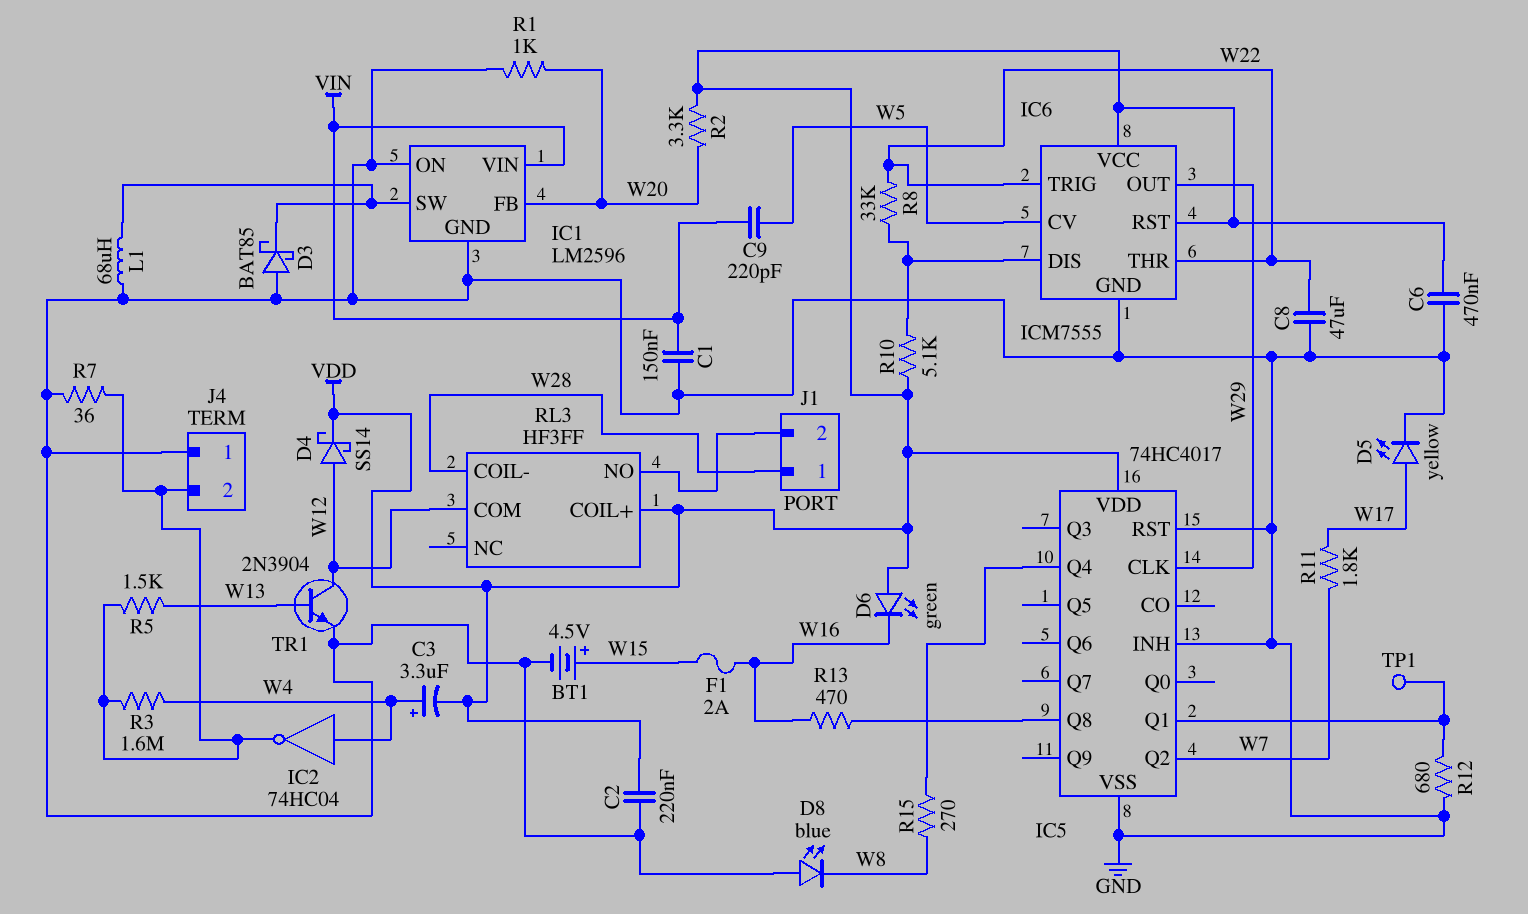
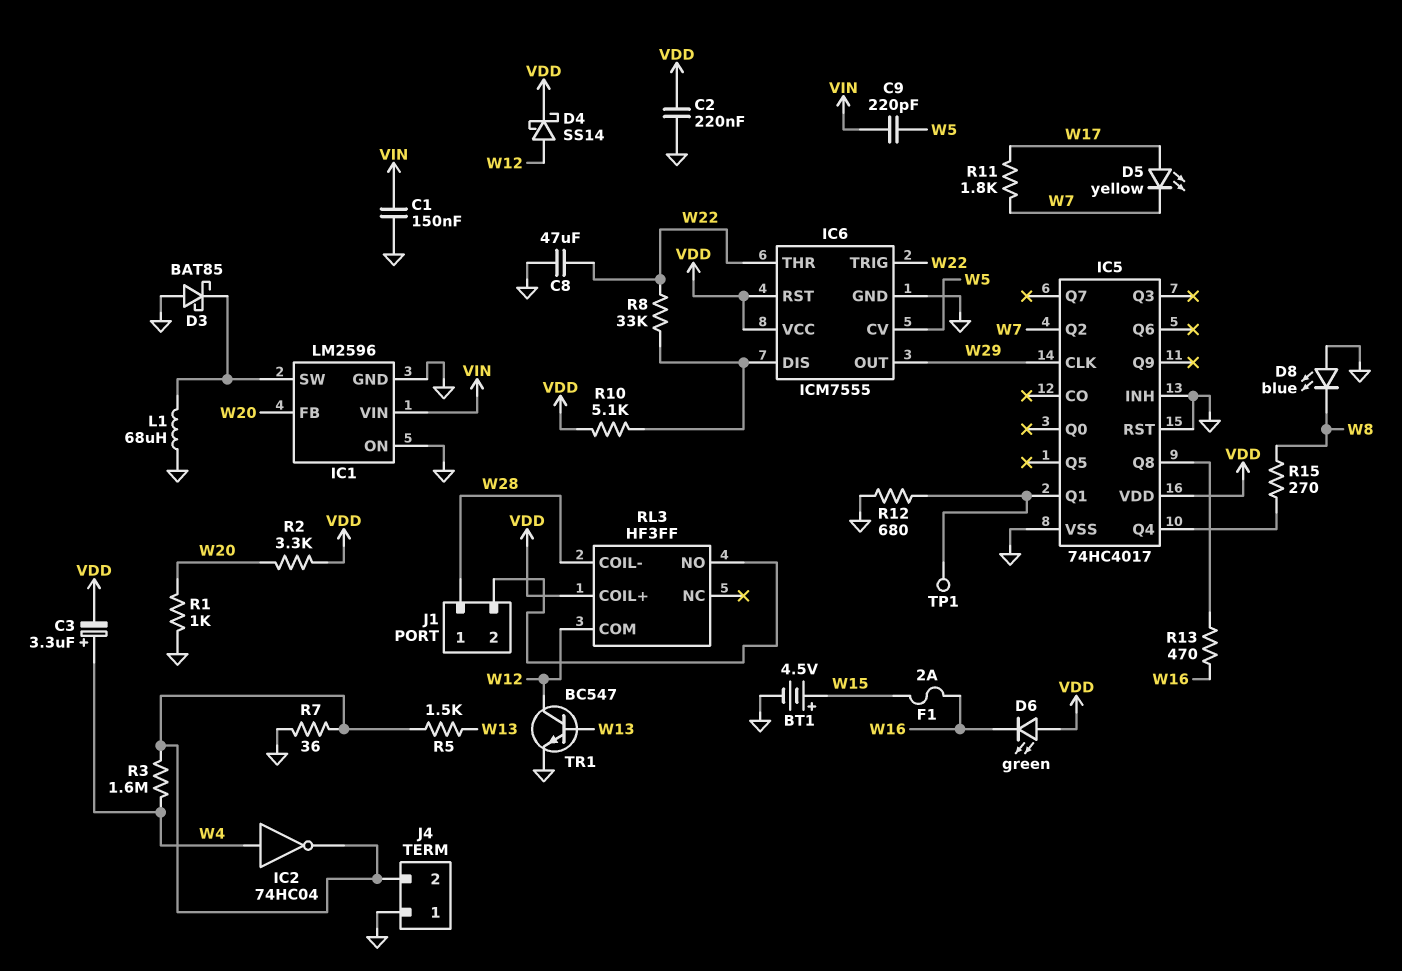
C6: 470nF (GND, VDD) -> none
D5: LED yellow (A W17, K GND) -> LED yellow (A W17, K W7)
TR1: NPN 2N3904 (B W13, C W12, E GND) -> NPN BC547 (B W13, C W12, E GND)

